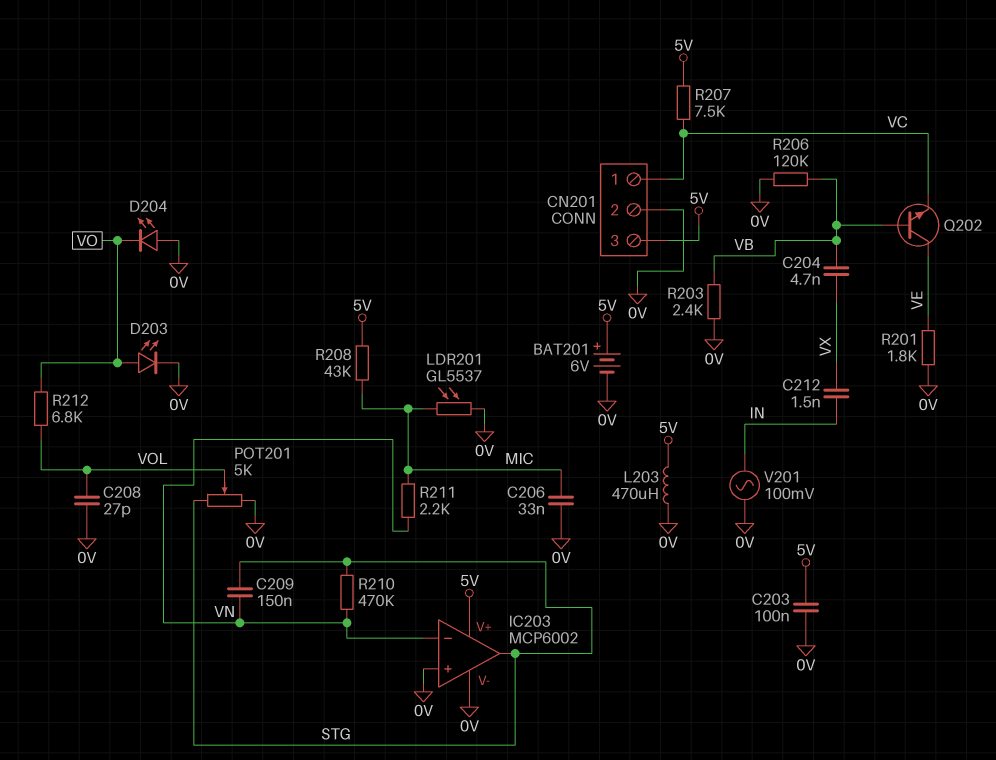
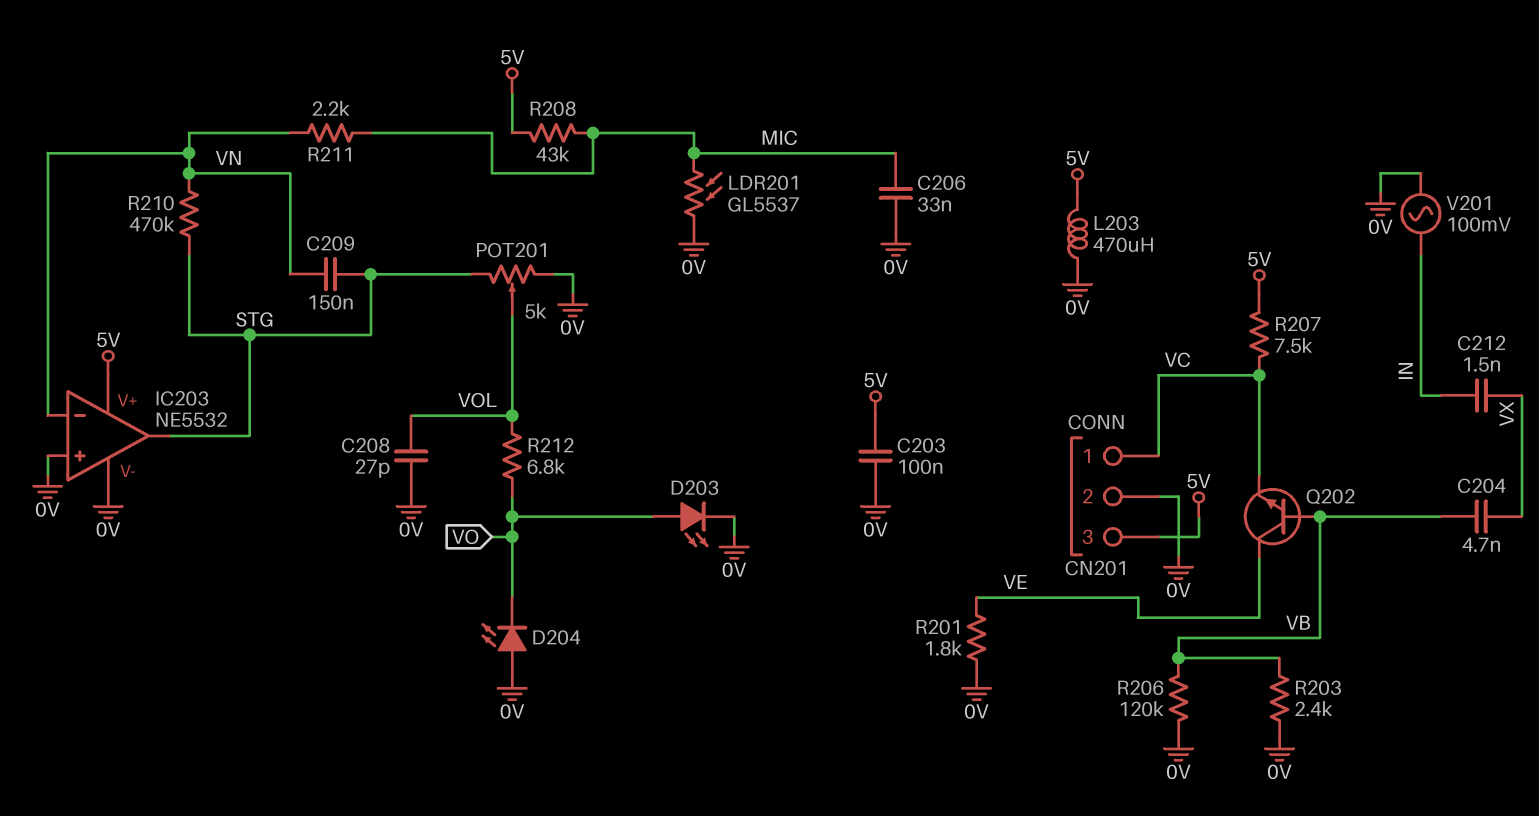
BAT201: 6V (plus 5V, minus 0V) -> none
IC203: MCP6002 -> NE5532

